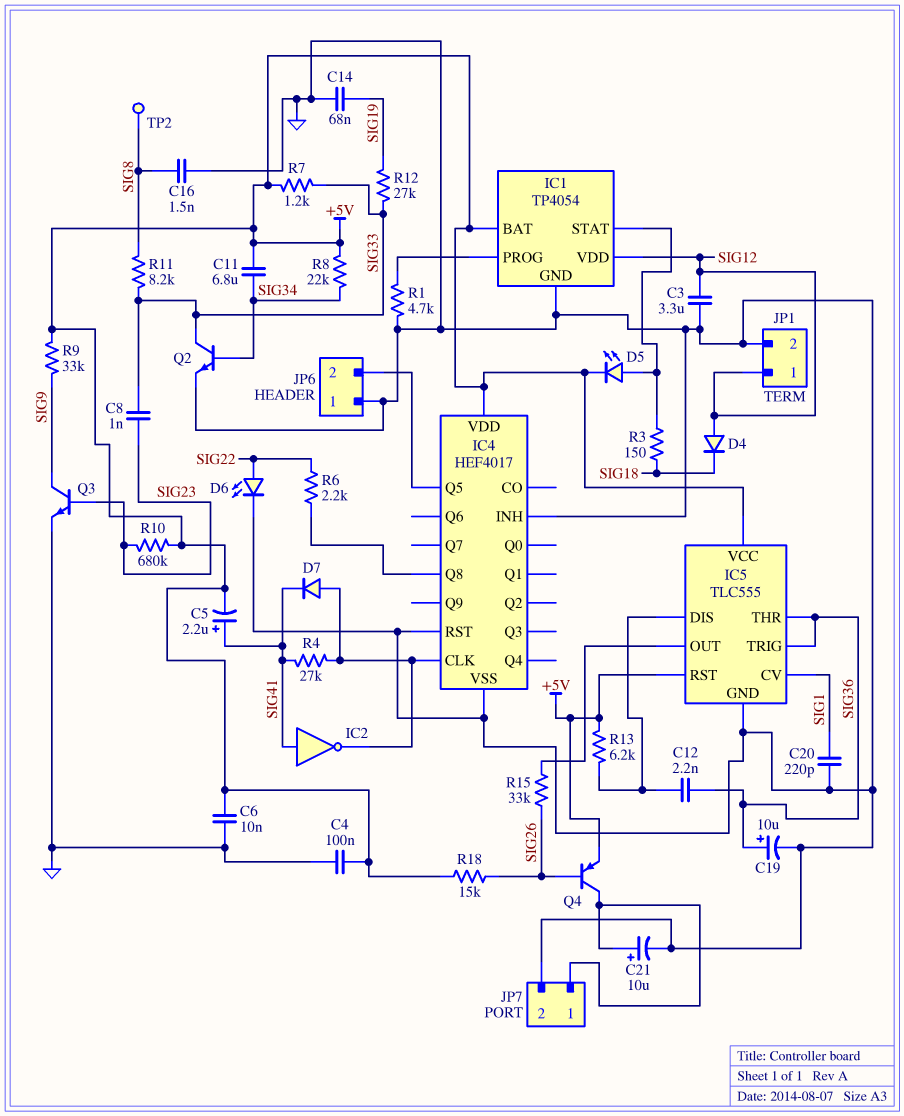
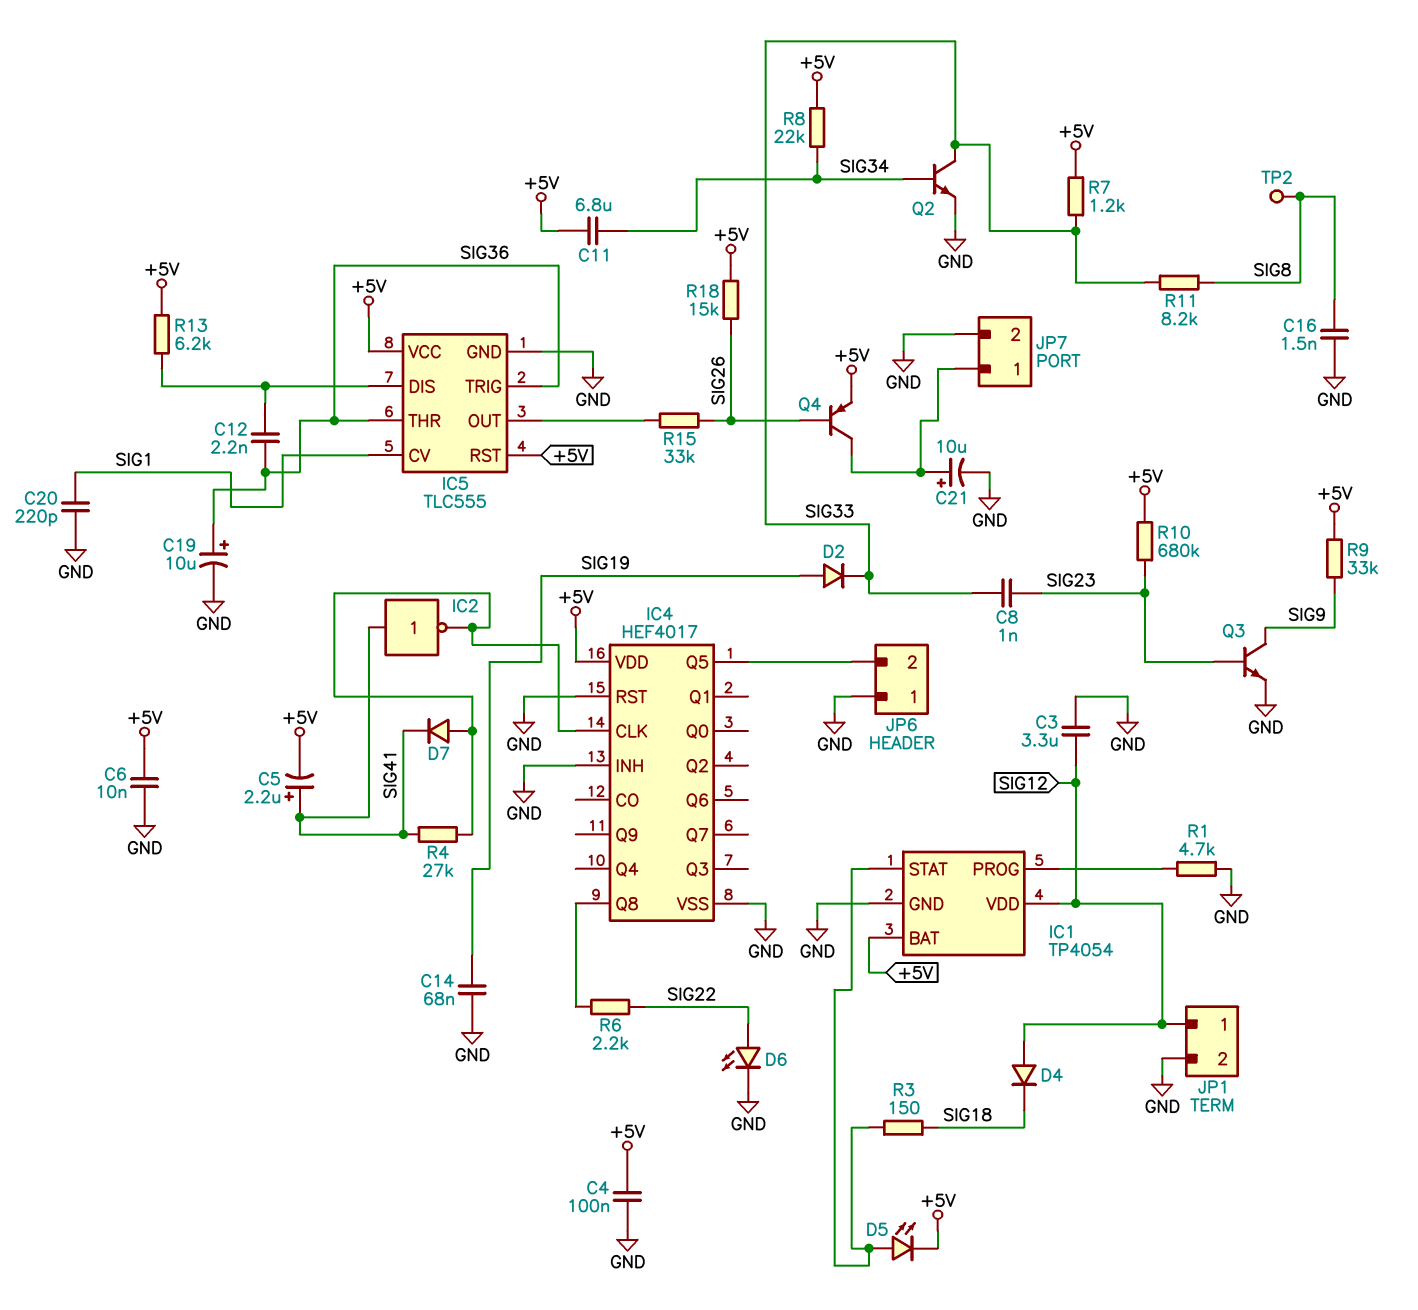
D2: none -> diode (A SIG19, K SIG33)
R12: 27k (SIG19, SIG33) -> none

